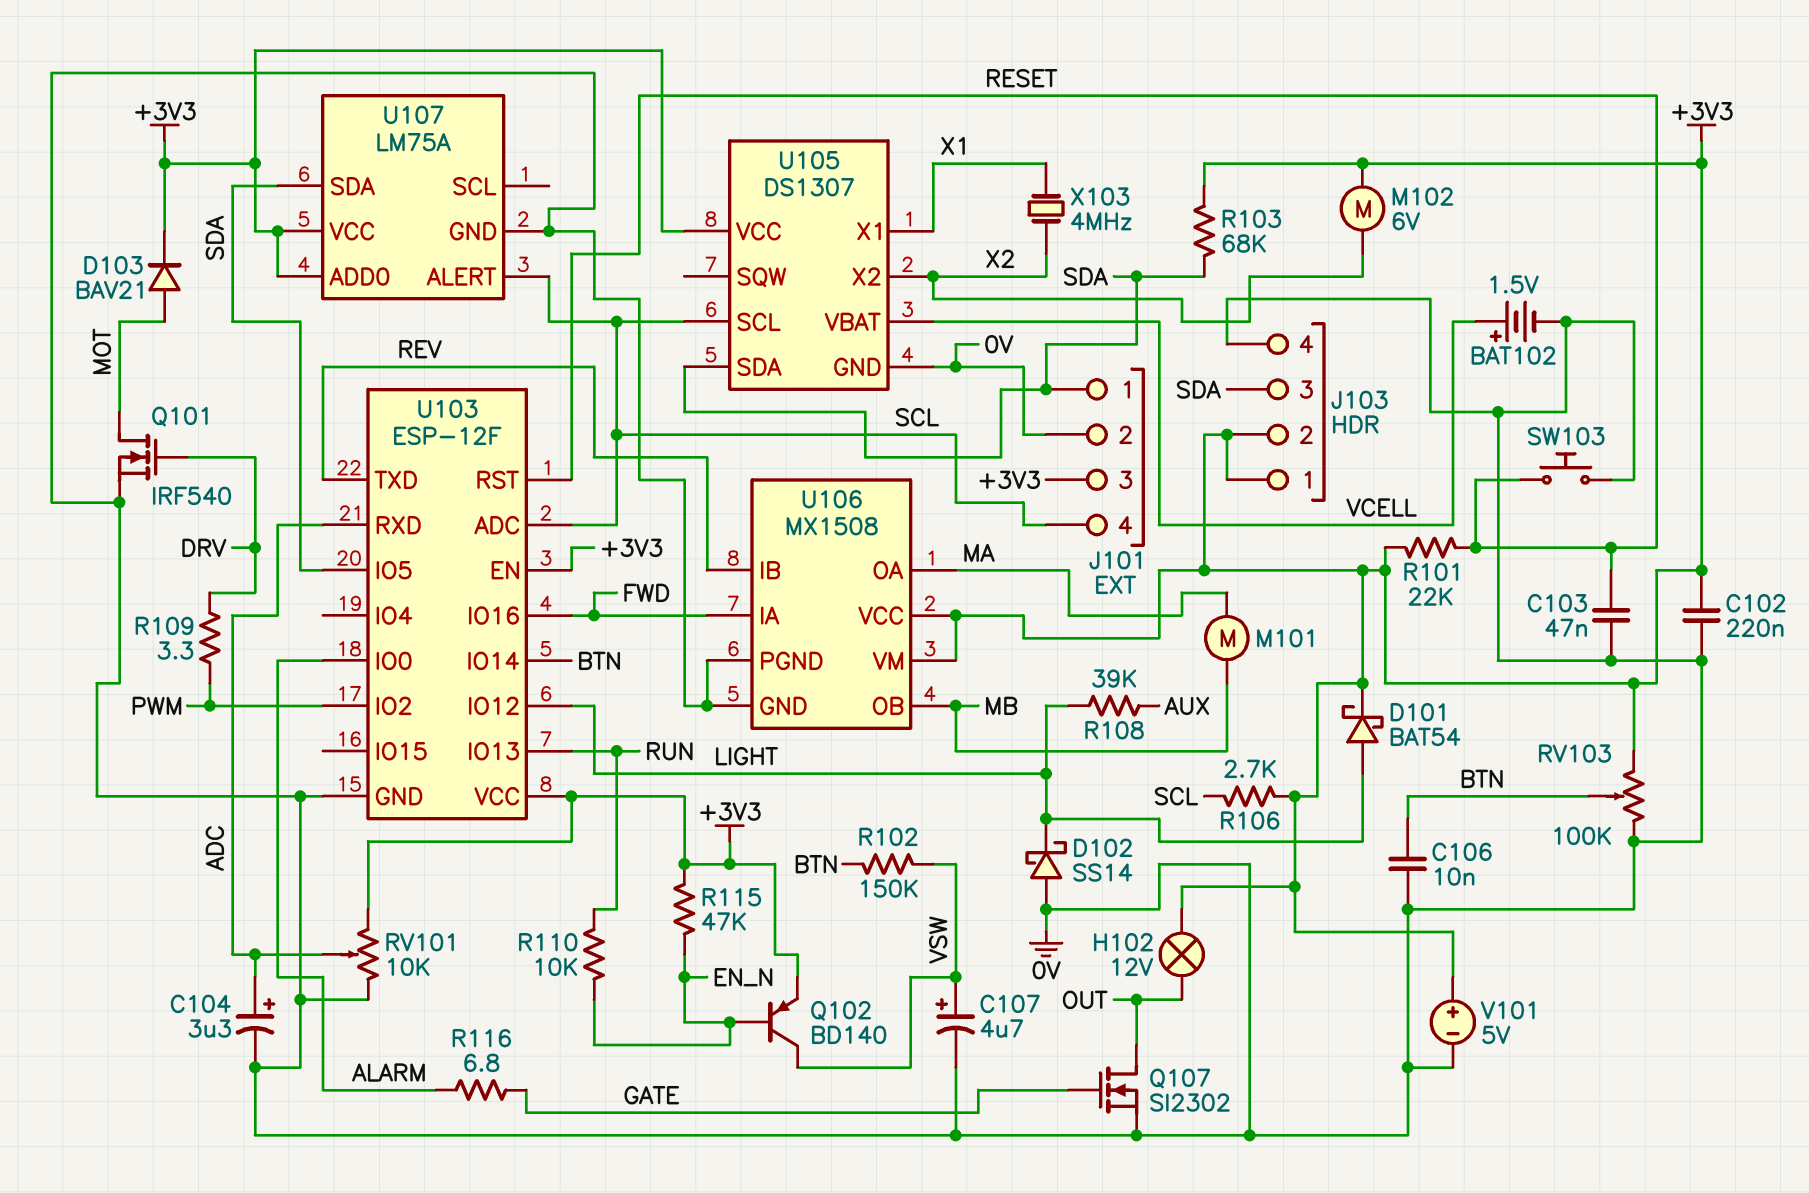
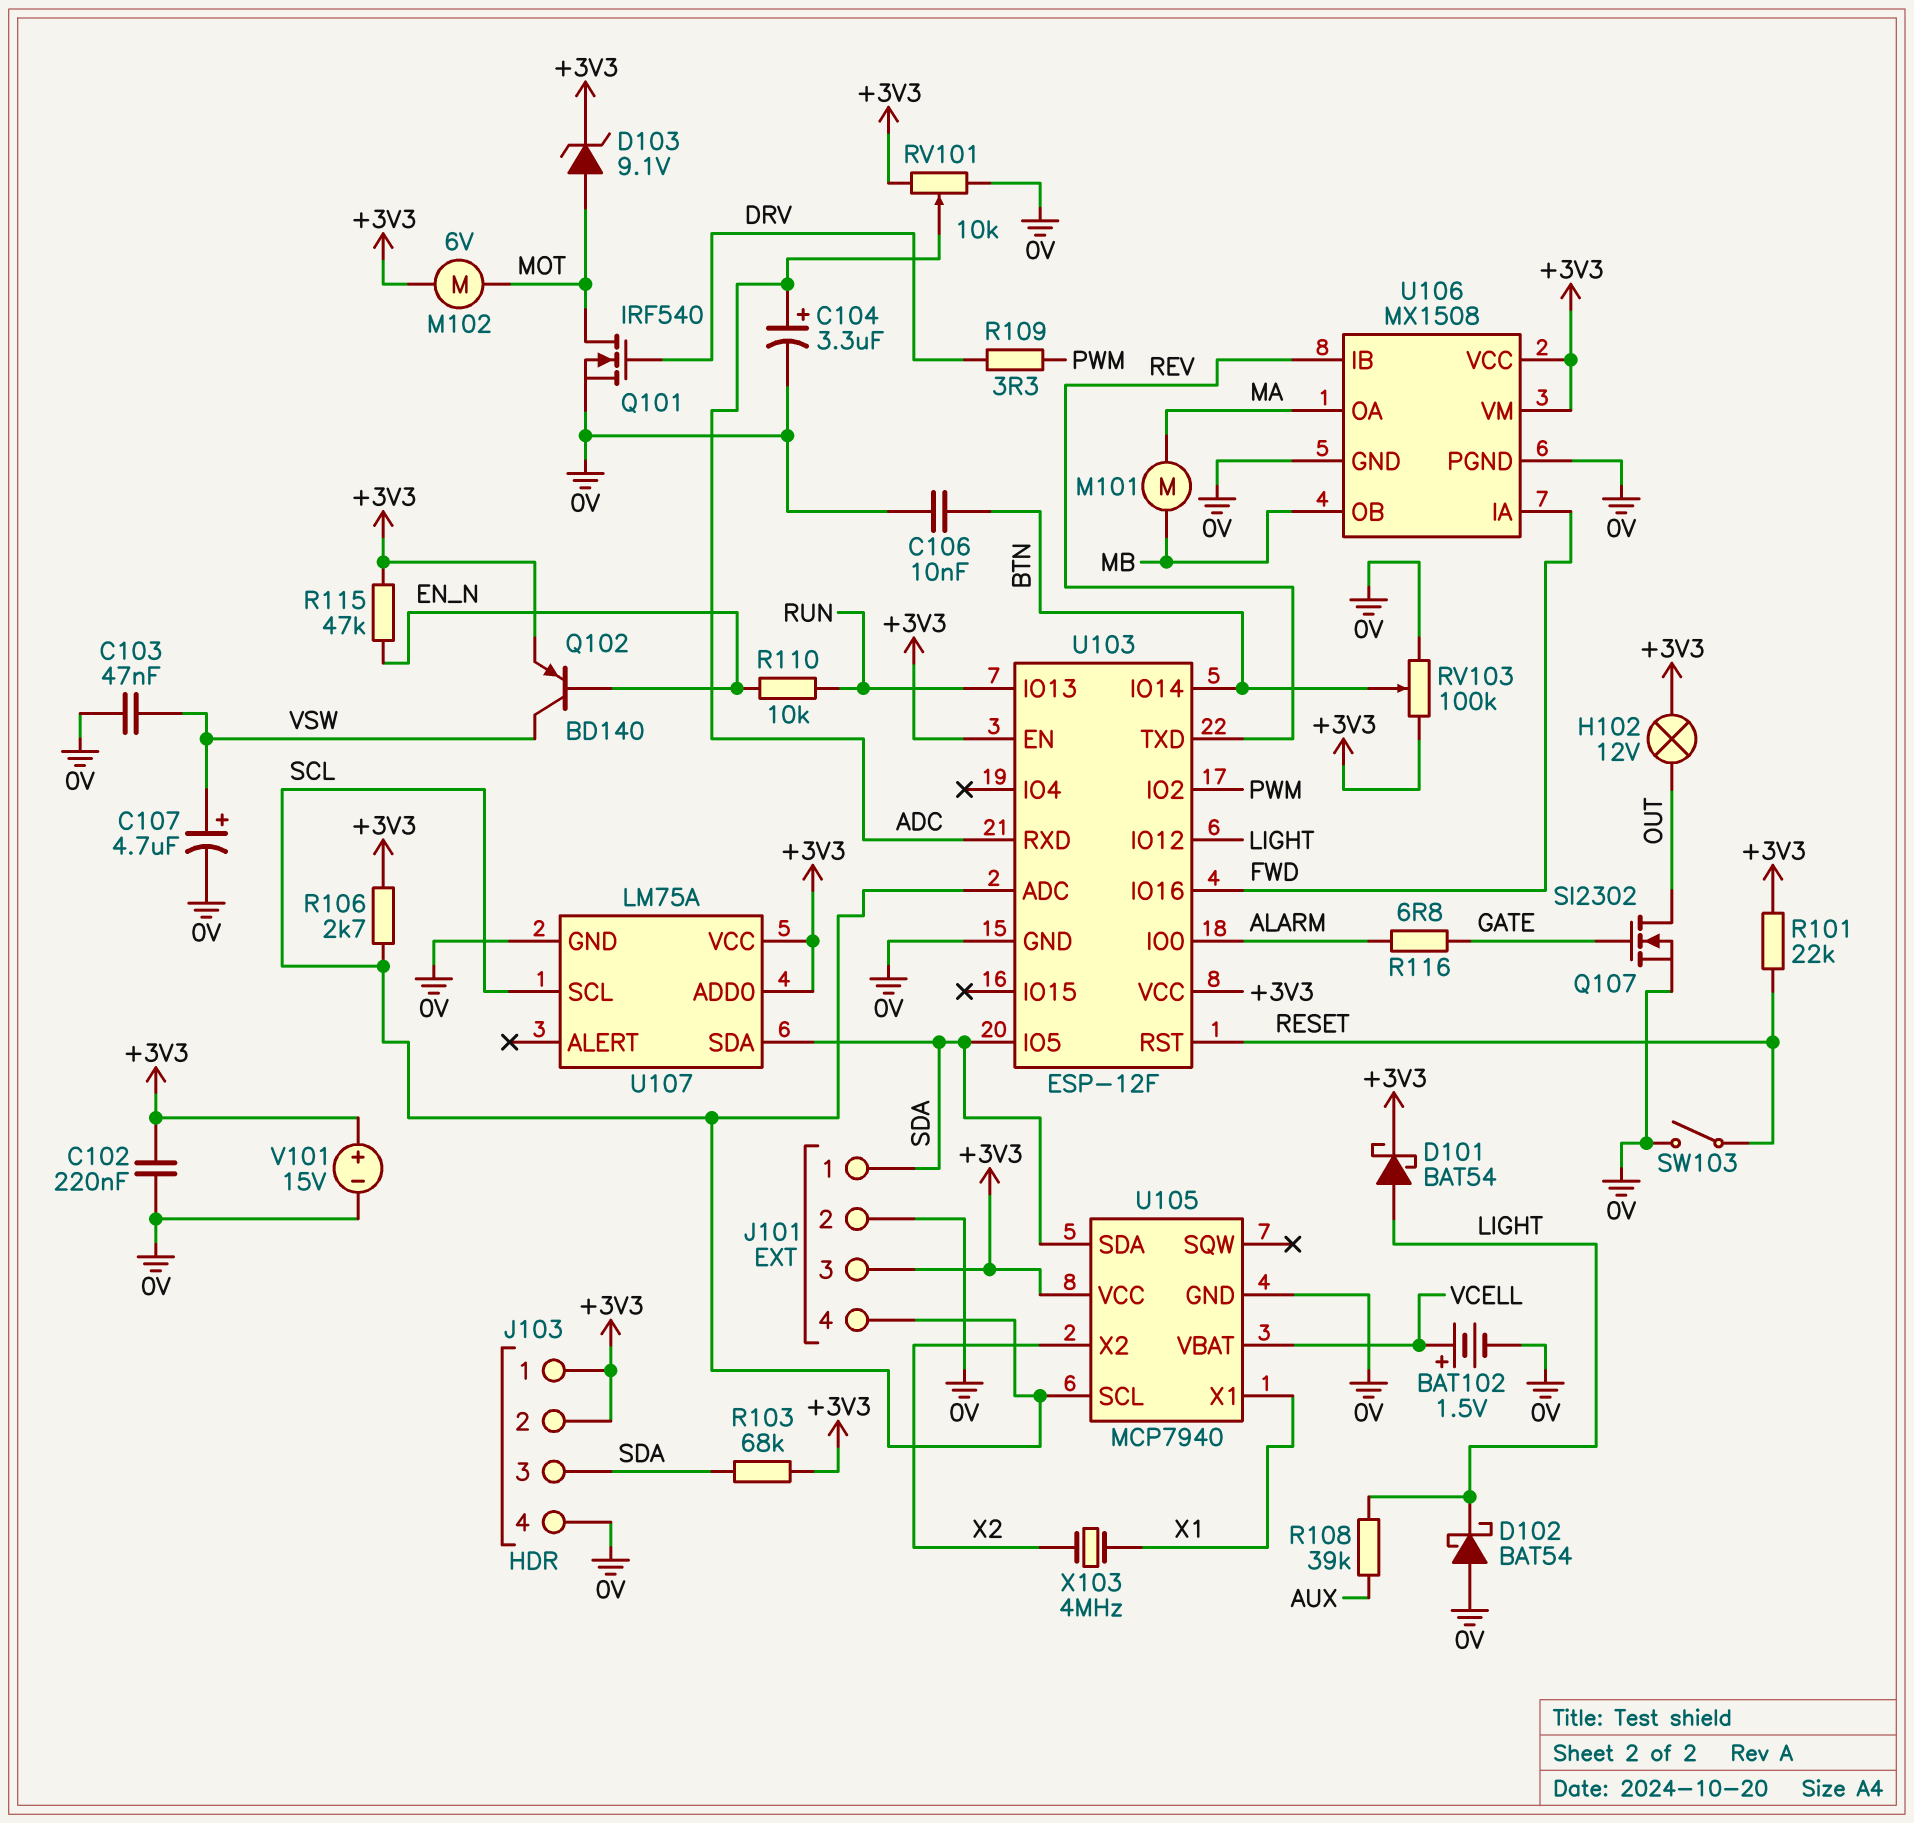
C103: 47nF (0V, RESET) -> 47nF (0V, VSW)
D102: schottky SS14 (A 0V, K LIGHT) -> schottky BAT54 (A 0V, K LIGHT)
D103: diode BAV21 (A MOT, K +3V3) -> zener 9.1V (A MOT, K +3V3)
M102: motor 6V (+3V3, X2) -> motor 6V (+3V3, MOT)
R102: 150k (BTN, VSW) -> none
SW103: button (0V, RESET) -> switch (0V, RESET)
U105: DS1307 -> MCP7940
U107 pin ALERT: SCL -> none
U107 pin SCL: none -> SCL
V101: 5V (plus +3V3, minus 0V) -> 15V (plus +3V3, minus 0V)

